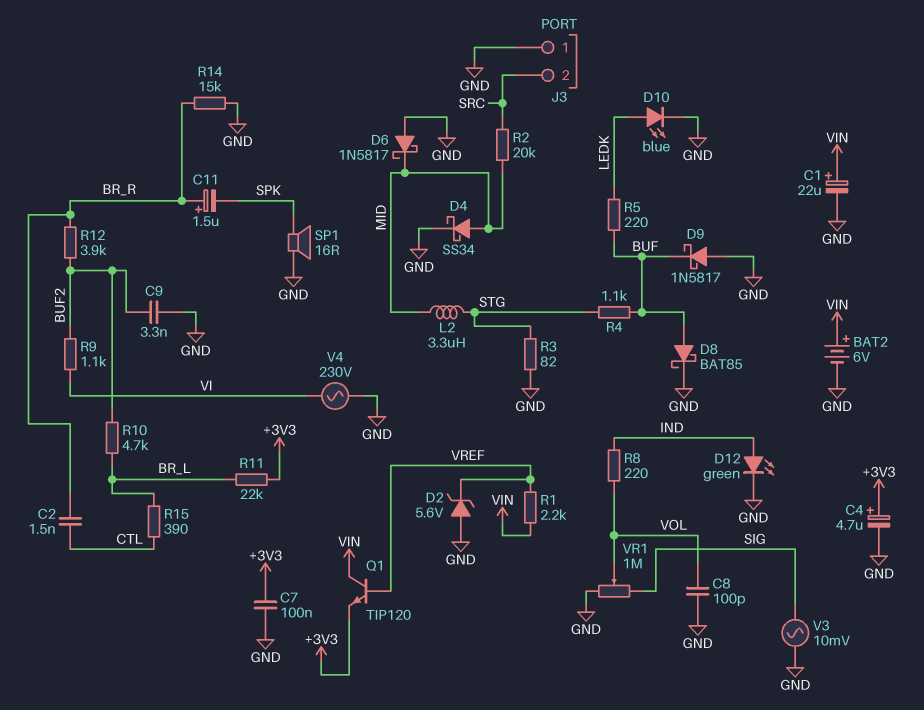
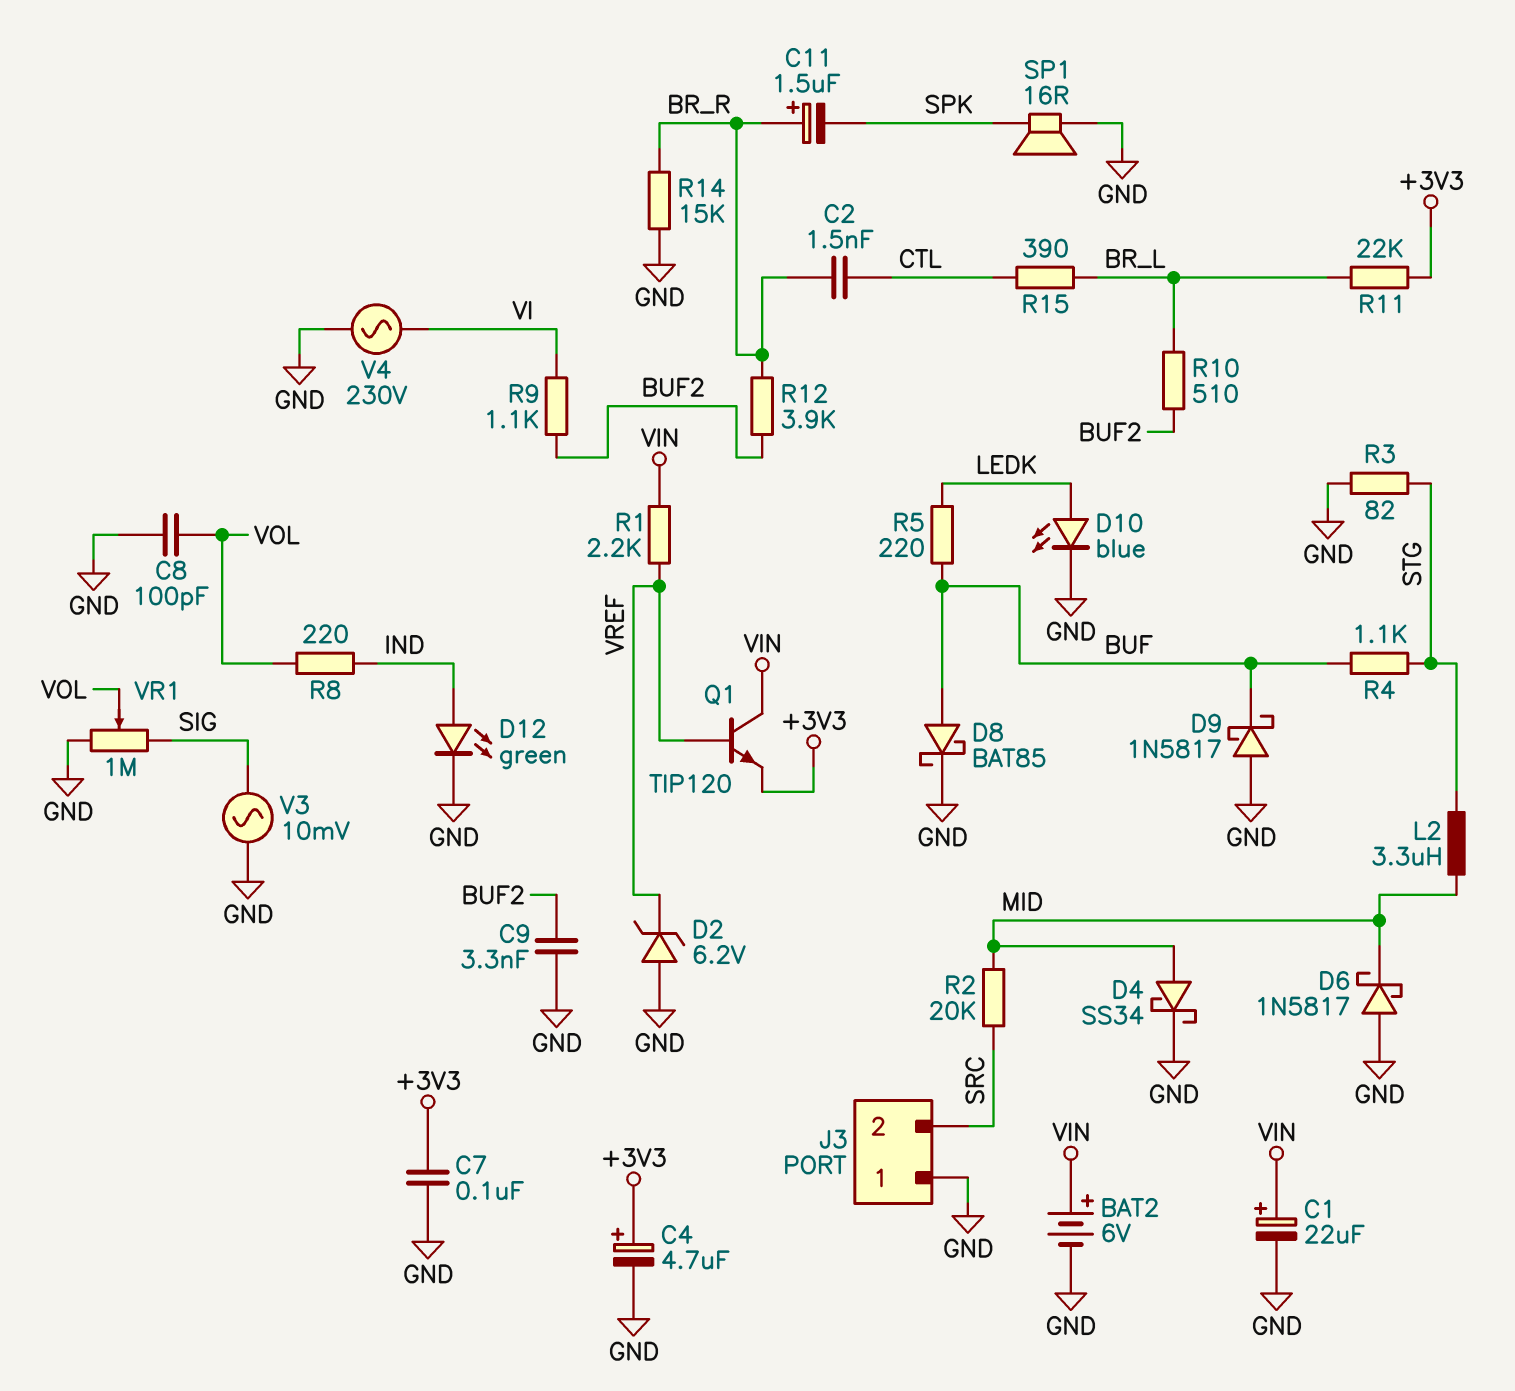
D2: zener 5.6V (A GND, K VREF) -> zener 6.2V (A GND, K VREF)
R10: 4.7k (BR_L, BUF2) -> 510 (BR_L, BUF2)

